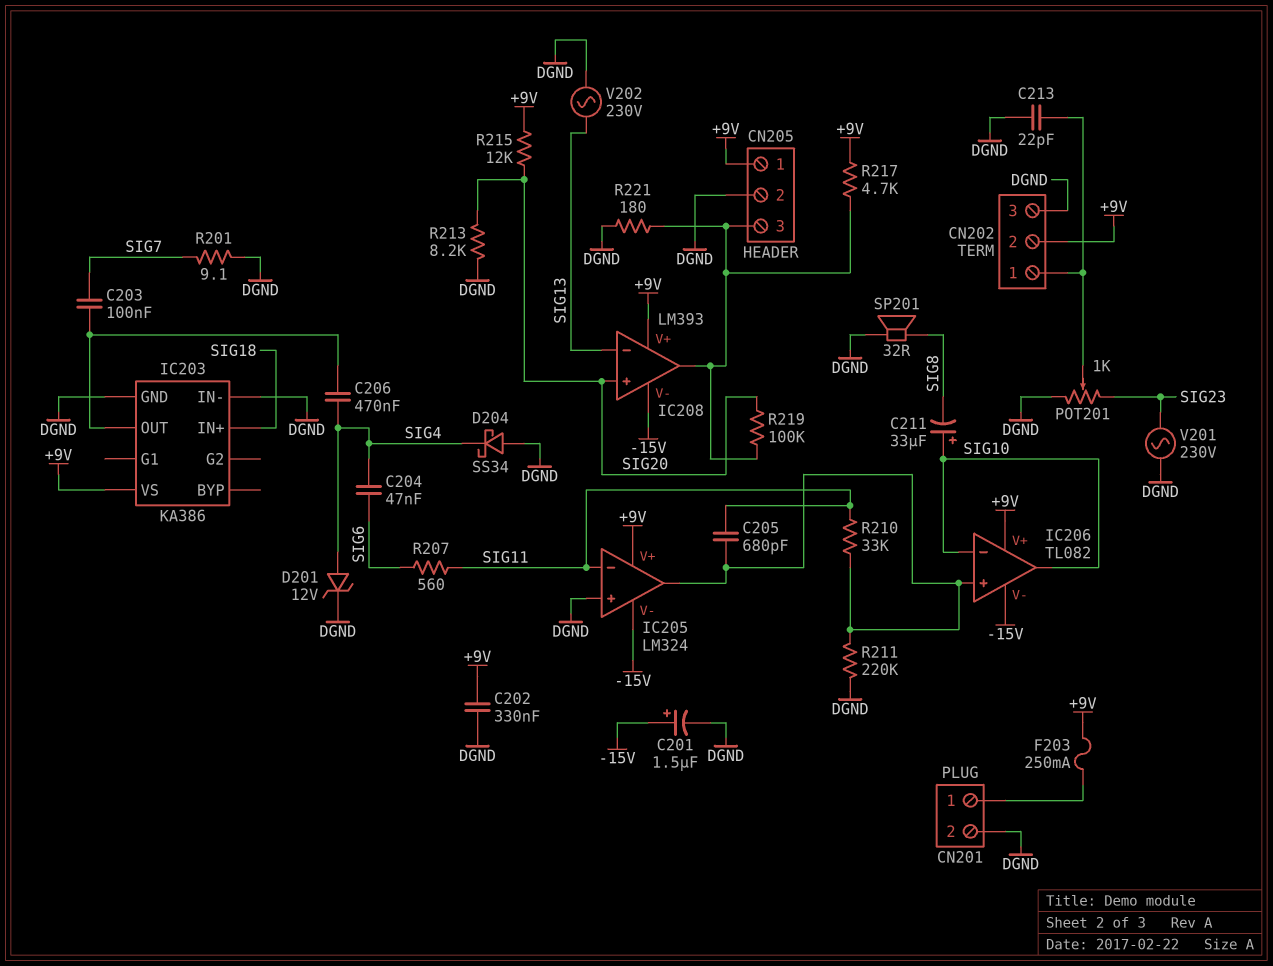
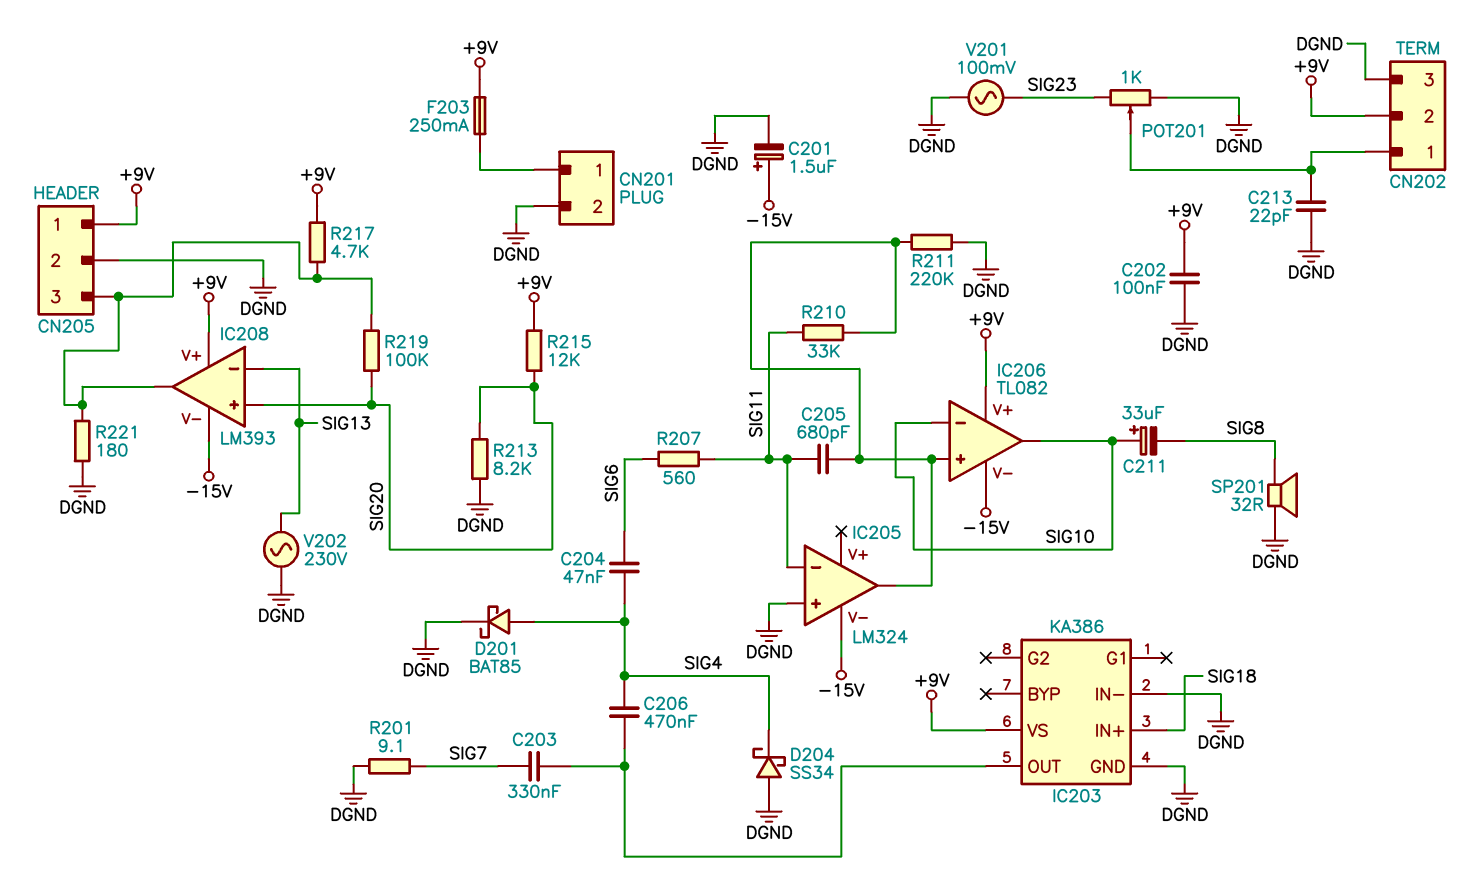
C202: 330nF (+9V, DGND) -> 100nF (+9V, DGND)
C203: 100nF (IC203/OUT, SIG7) -> 330nF (IC203/OUT, SIG7)
D201: zener 12V (A SIG4, K DGND) -> schottky BAT85 (A SIG4, K DGND)
IC205 pin V+: +9V -> none
V201: AC 230V (DGND, SIG23) -> AC 100mV (DGND, SIG23)

